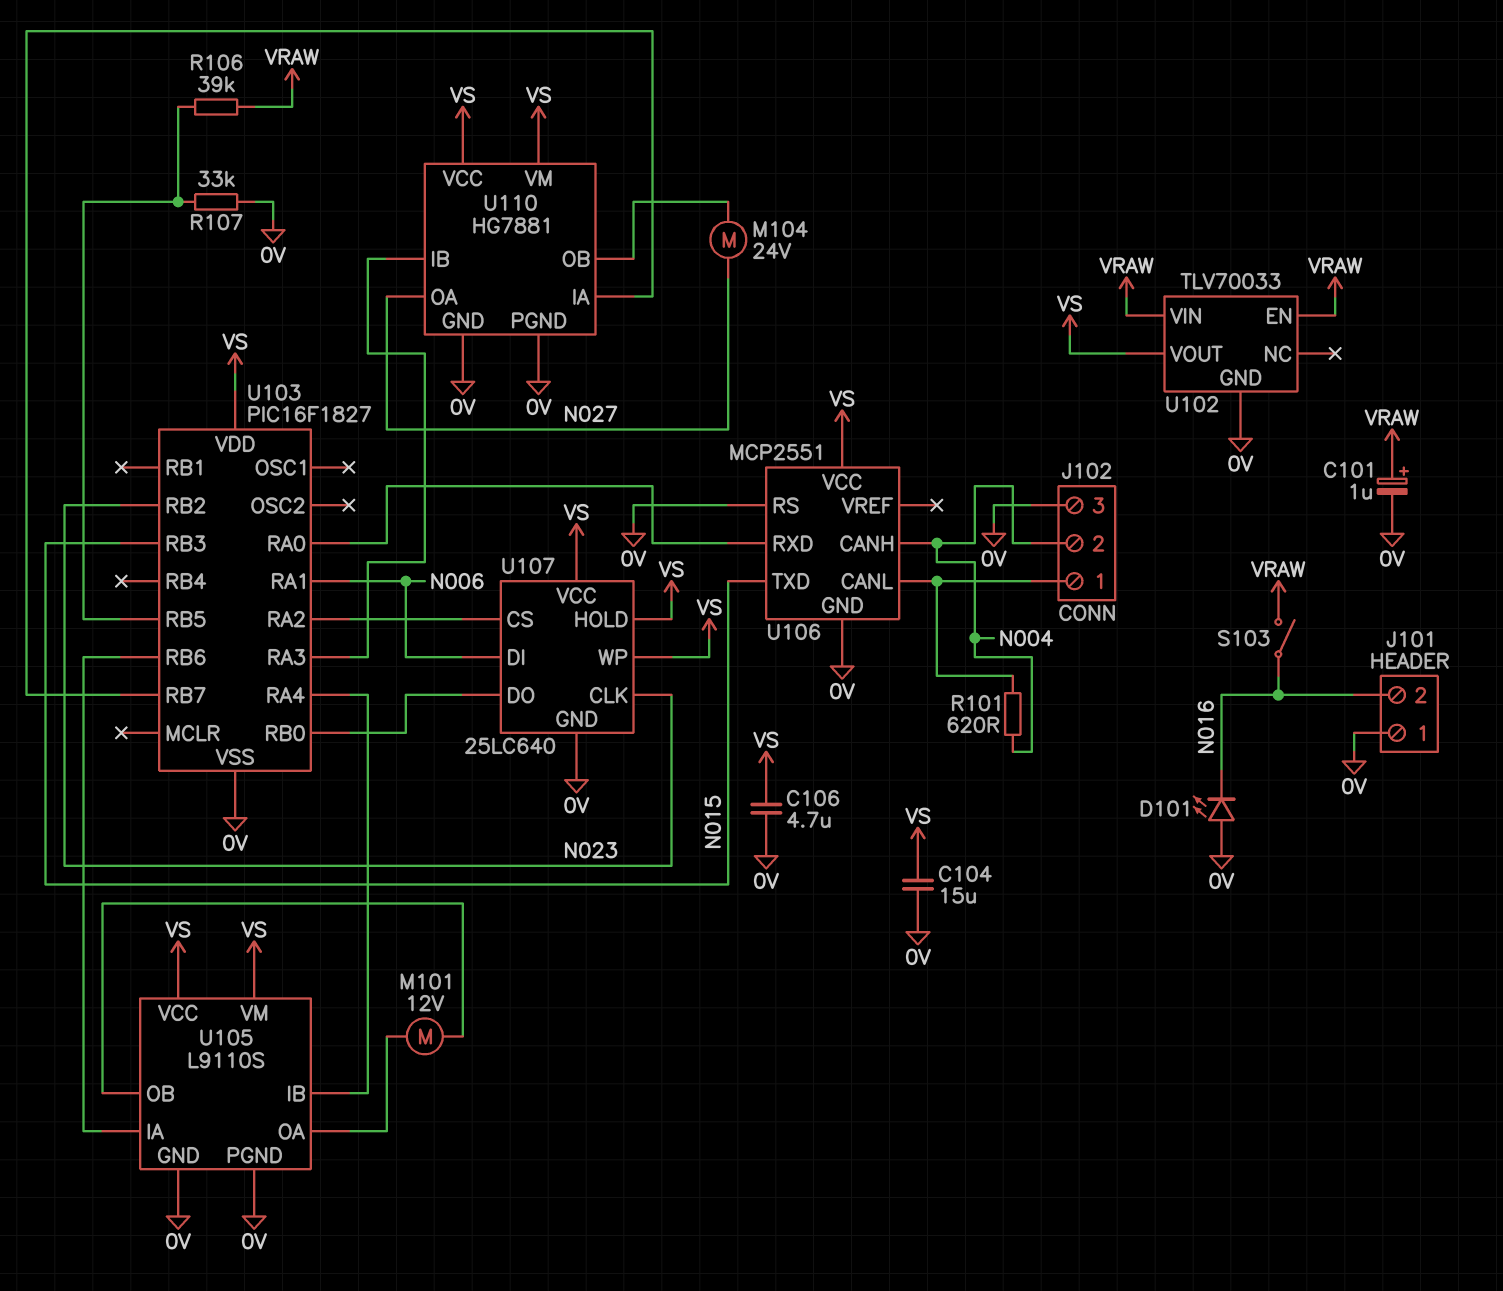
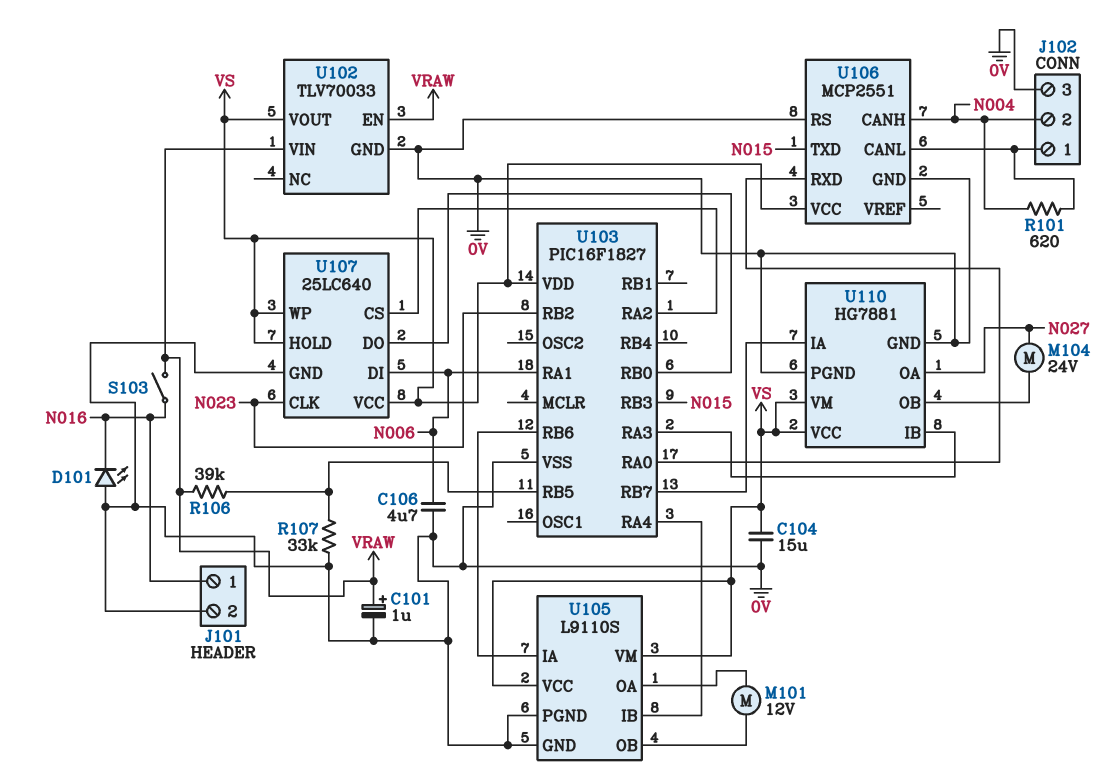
C106: 4.7uF (0V, VS) -> 4.7uF (0V, N006)
J101 pin 1: 0V -> N016
J101 pin 2: N016 -> 0V

